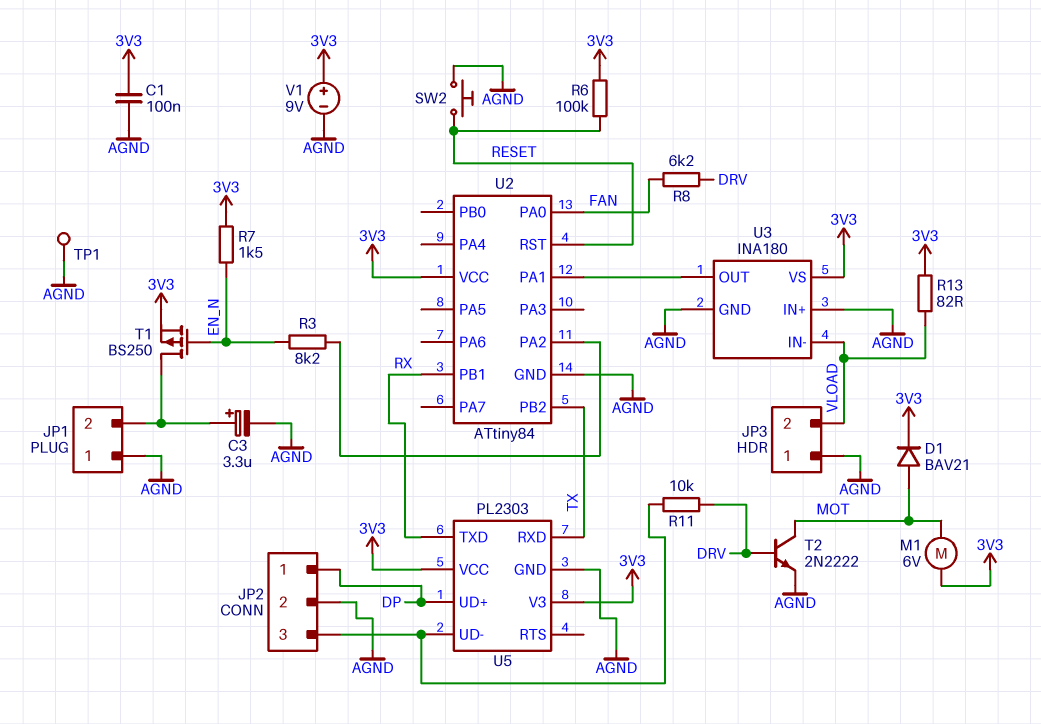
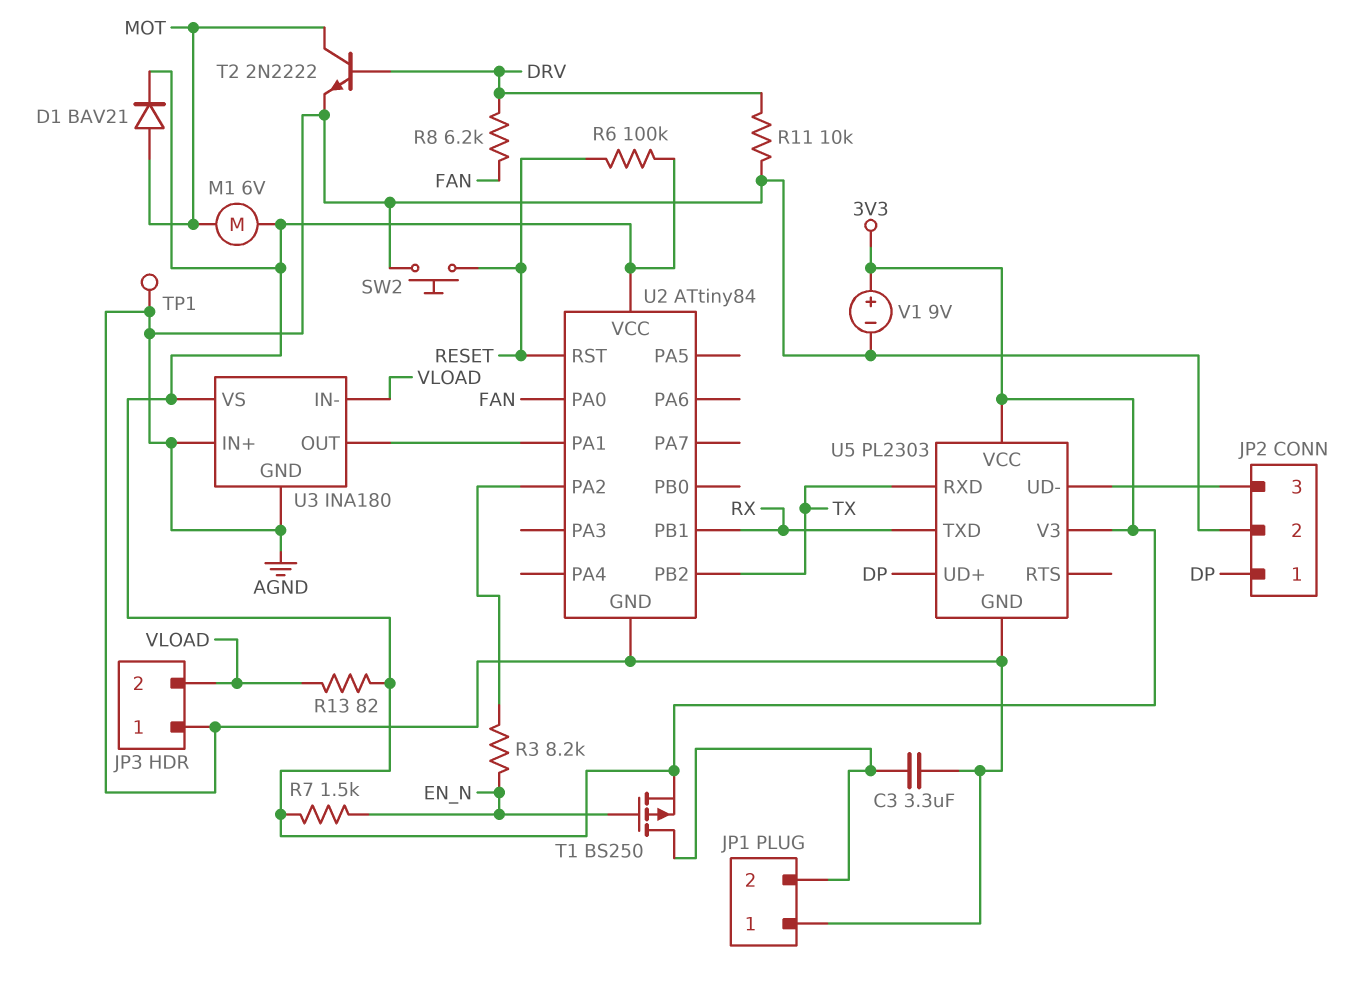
C1: 100nF (3V3, AGND) -> none
C3: 3.3uF (plus JP1/2, minus AGND) -> 3.3uF (AGND, JP1/2)
R11: 10k (DRV, JP2/3) -> 10k (AGND, DRV)

